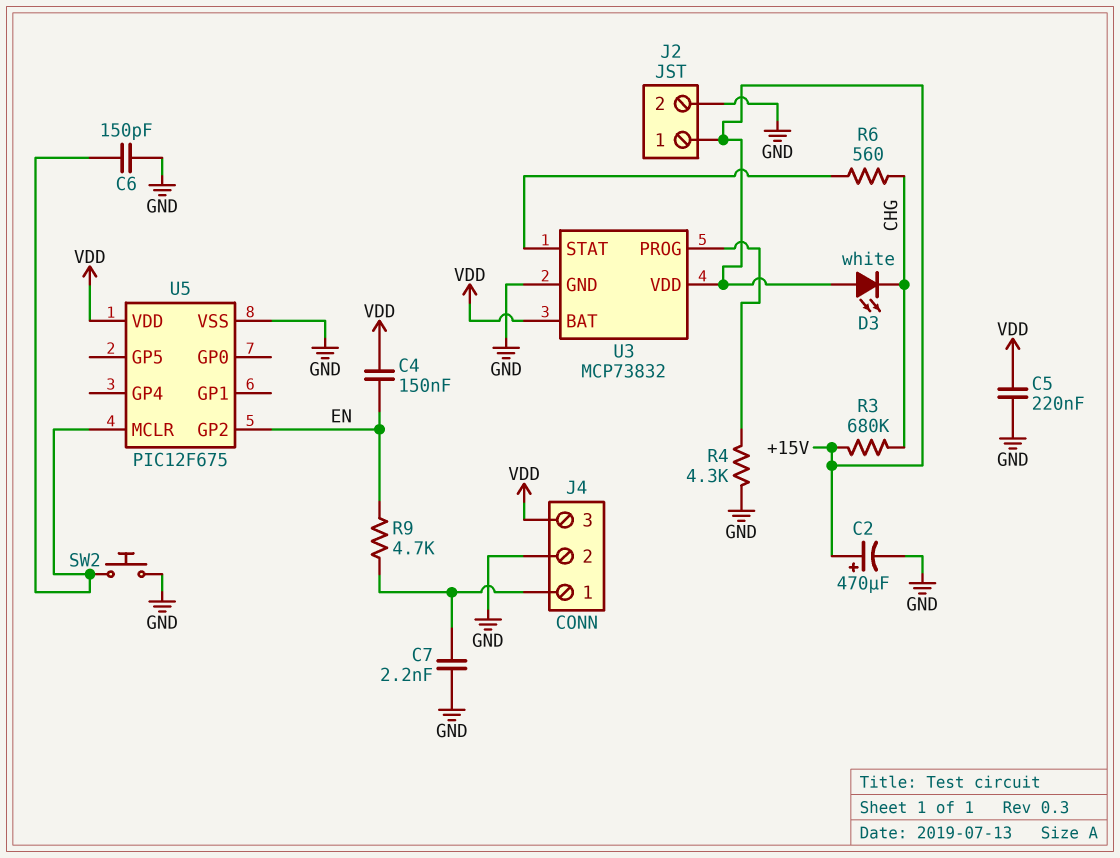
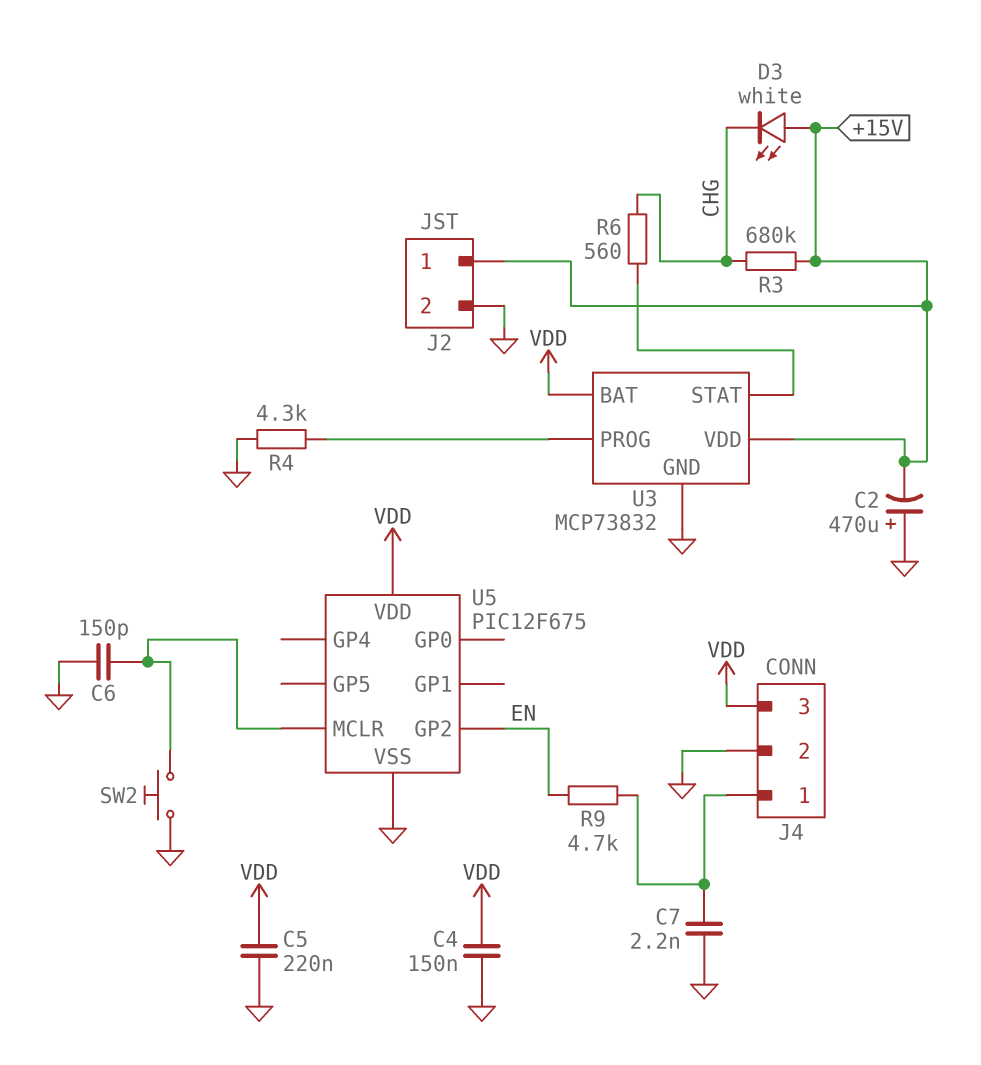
C2: 470uF (plus +15V, minus GND) -> 470uF (plus GND, minus +15V)
C4: 150nF (EN, VDD) -> 150nF (GND, VDD)

